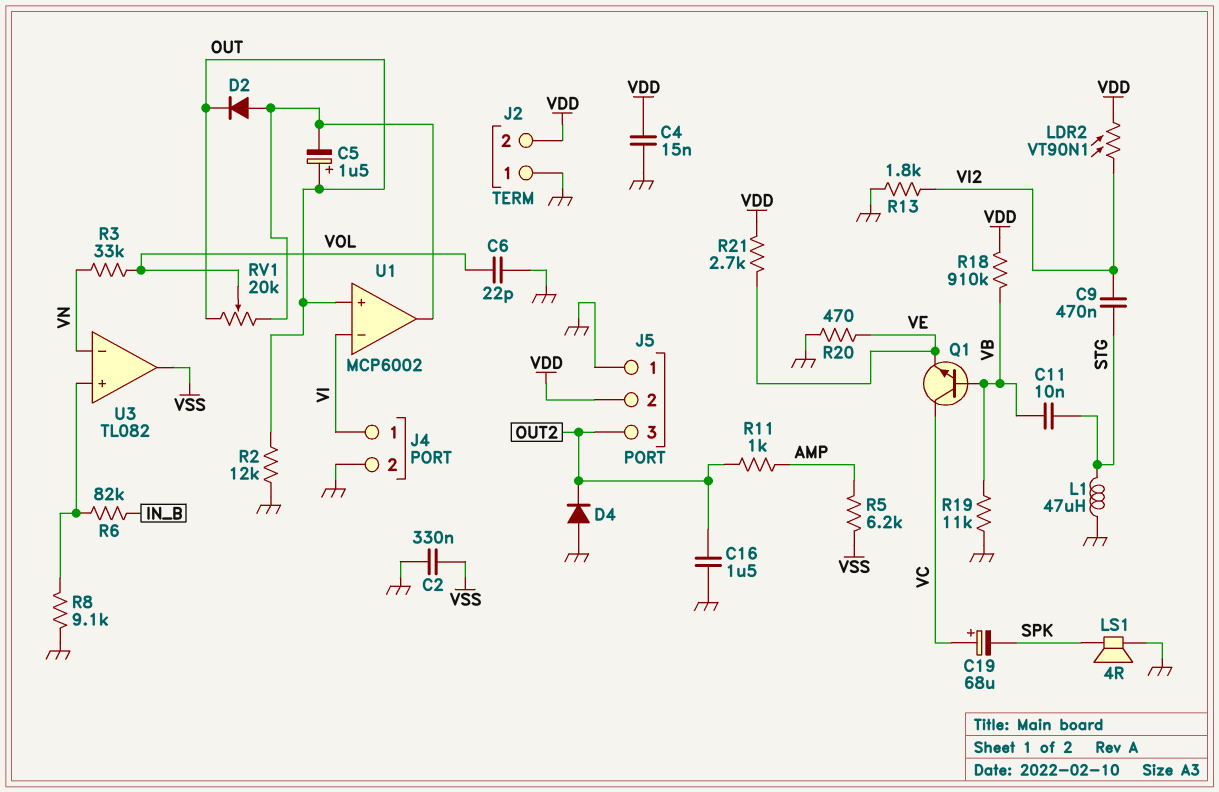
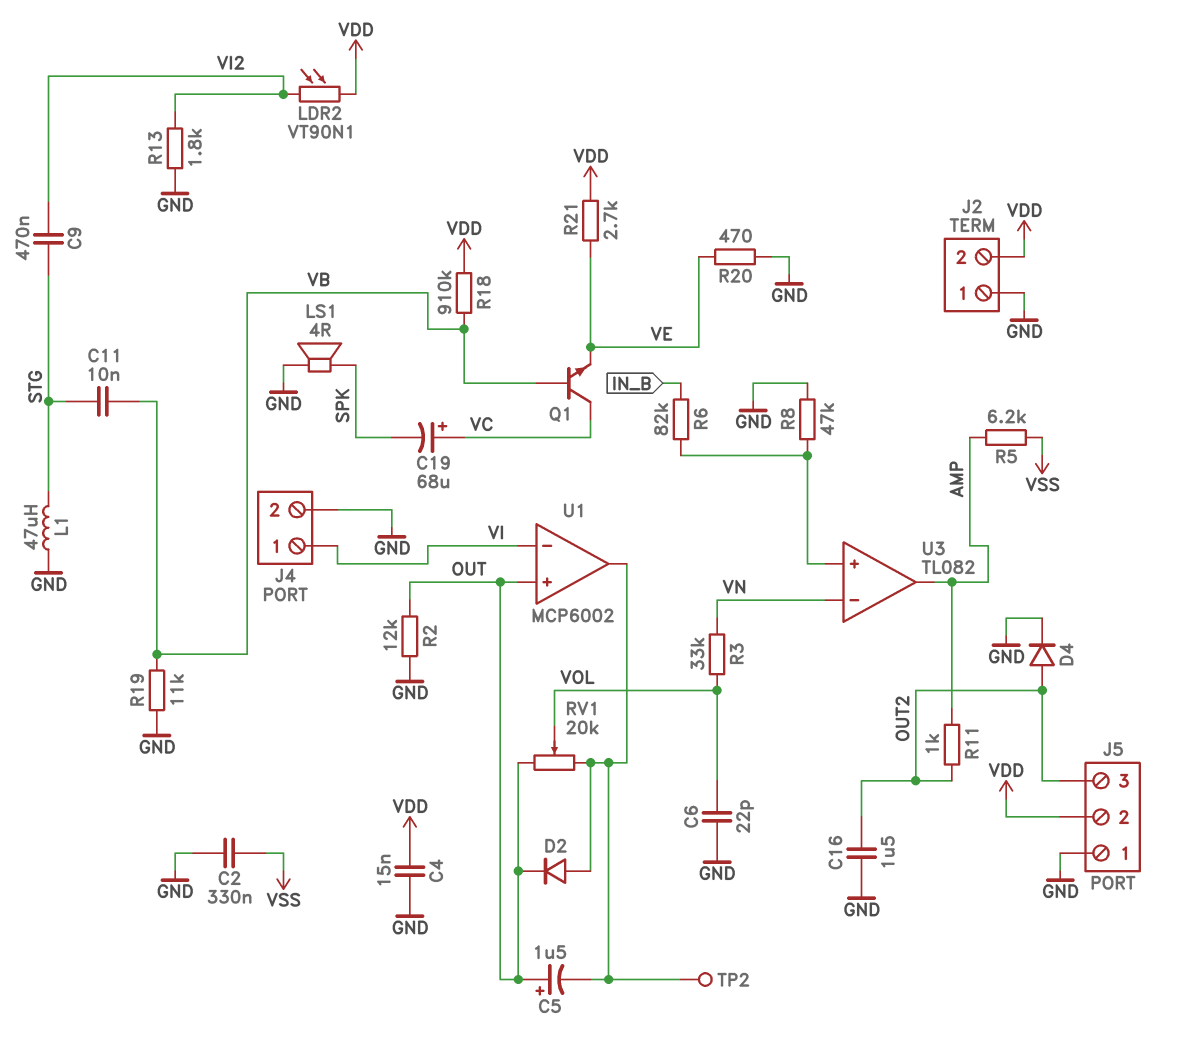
D4: diode (A GND, K OUT2) -> diode (A OUT2, K GND)
R8: 9.1k (GND, U3/in+) -> 47k (GND, U3/in+)
TP2: none -> test point (U1/out)
U3 pin out: VSS -> AMP

